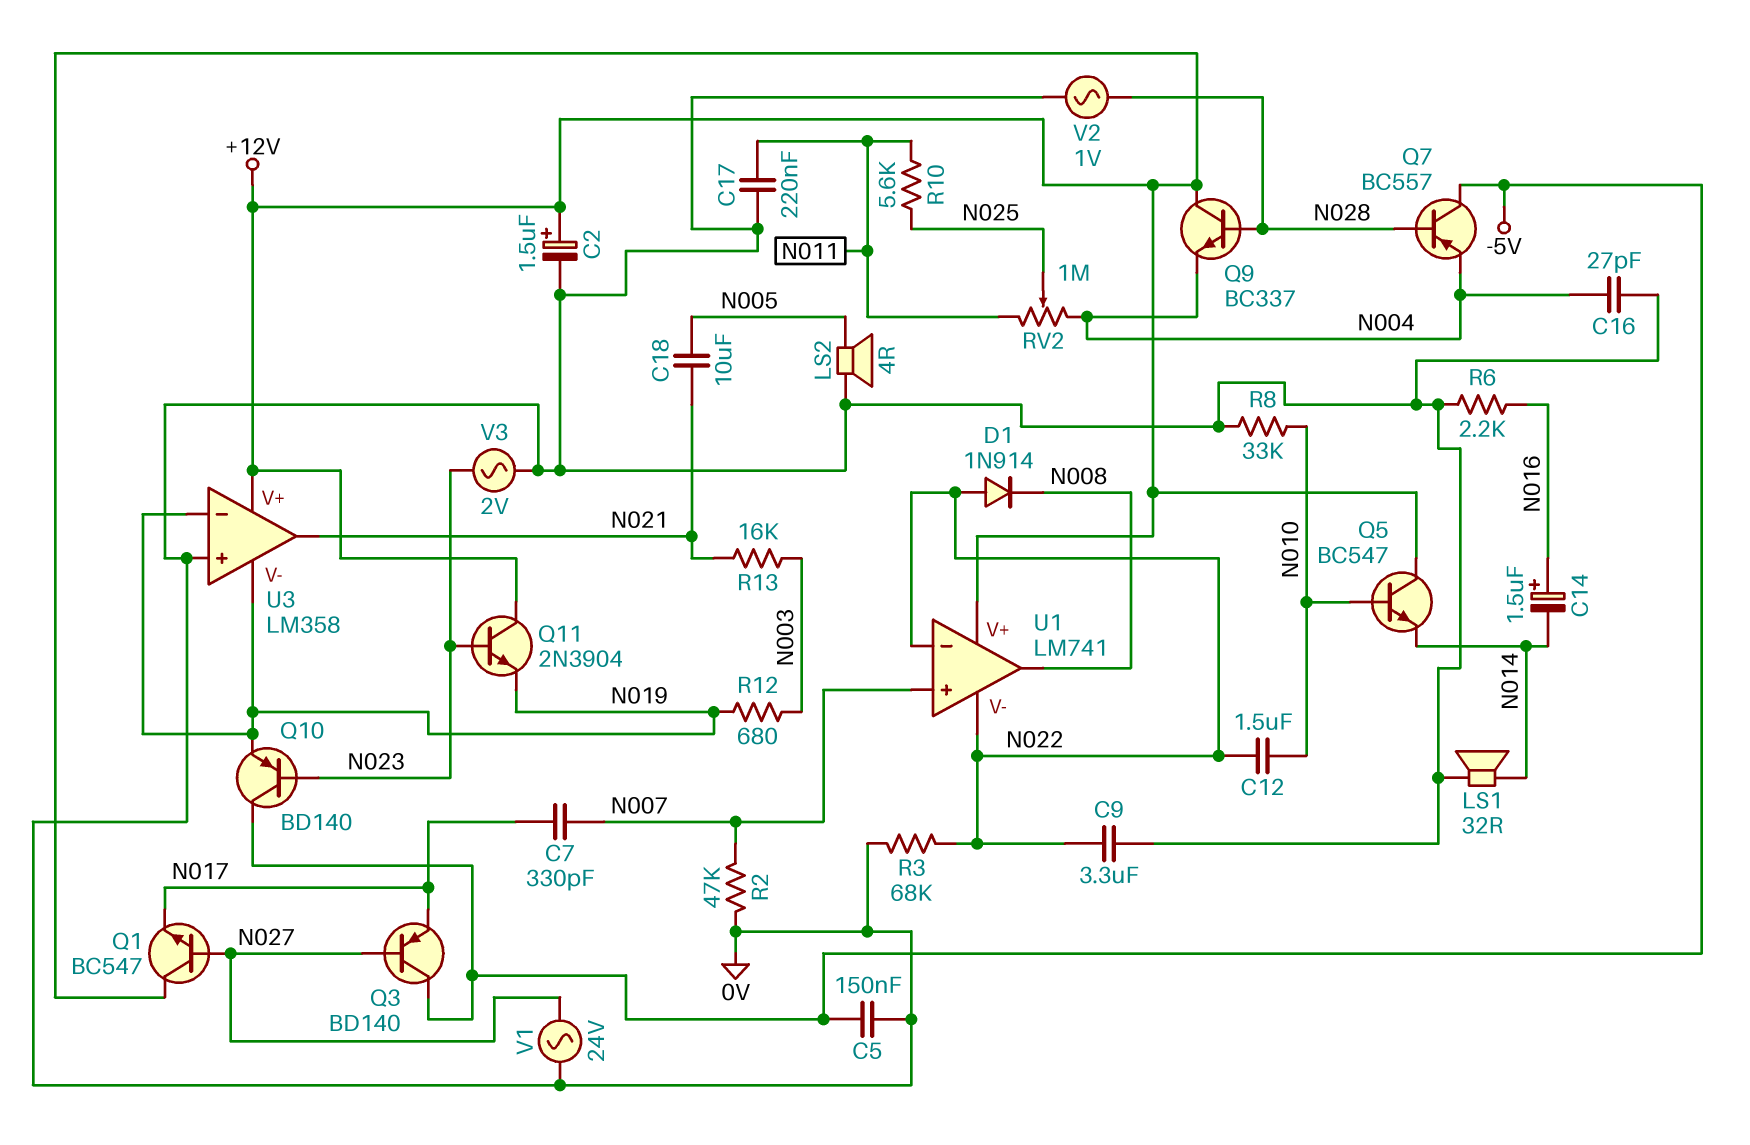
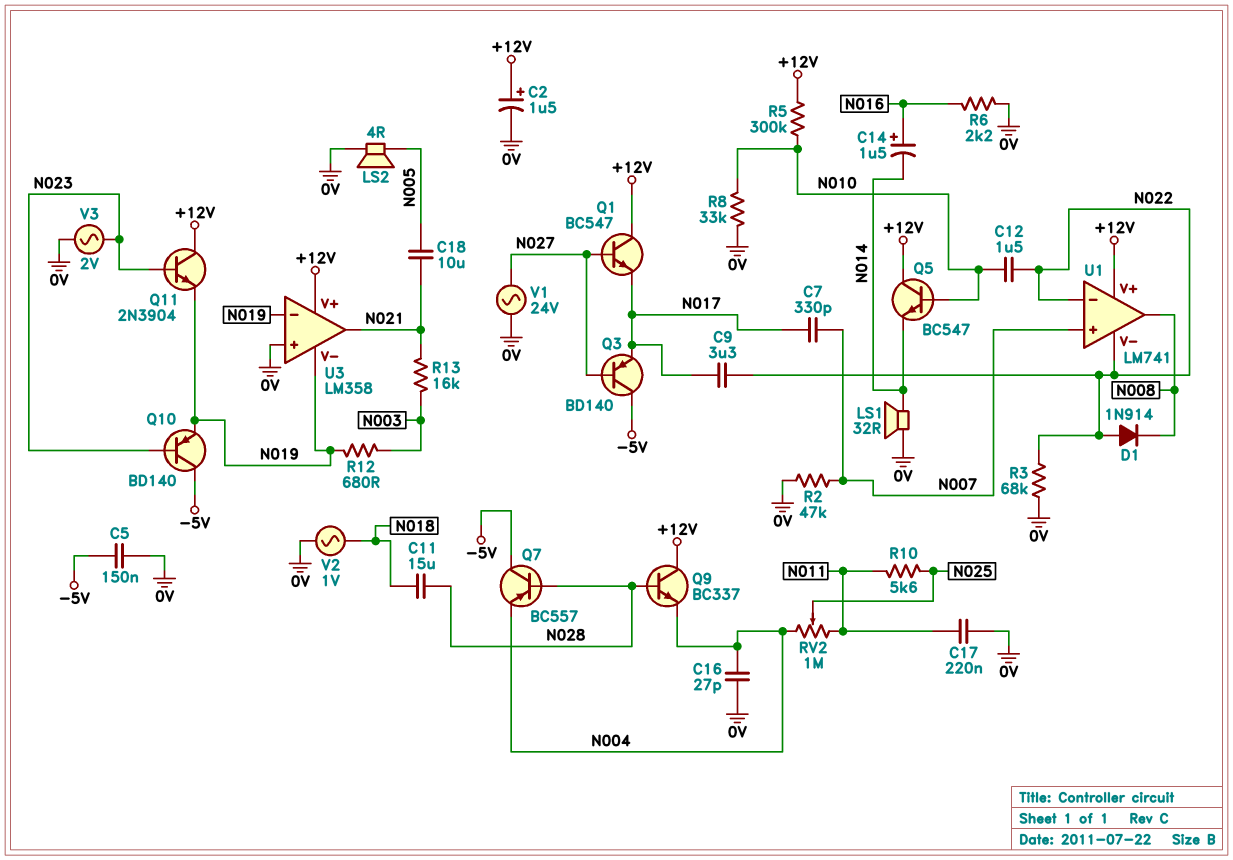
C9: 3.3uF (0V, N022) -> 3.3uF (N017, N022)
C11: none -> 15uF (N018, N028)
R5: none -> 300k (+12V, N010)
V2: AC 1V (0V, N028) -> AC 1V (0V, N018)

